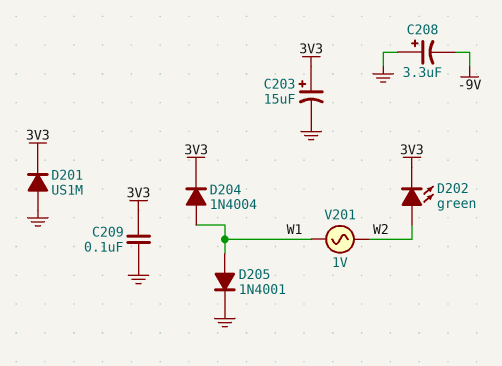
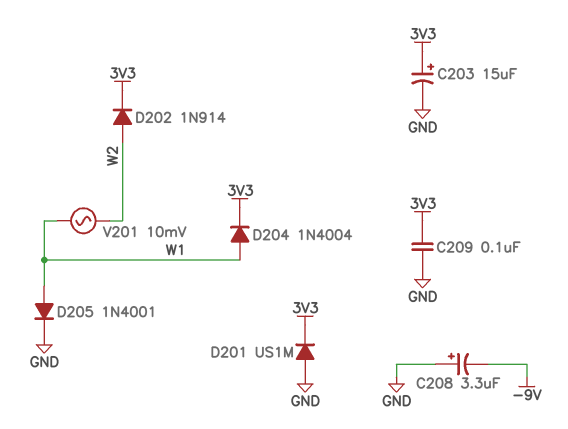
D202: LED green (A W2, K 3V3) -> diode 1N914 (A W2, K 3V3)
V201: AC 1V (W1, W2) -> AC 10mV (W1, W2)

